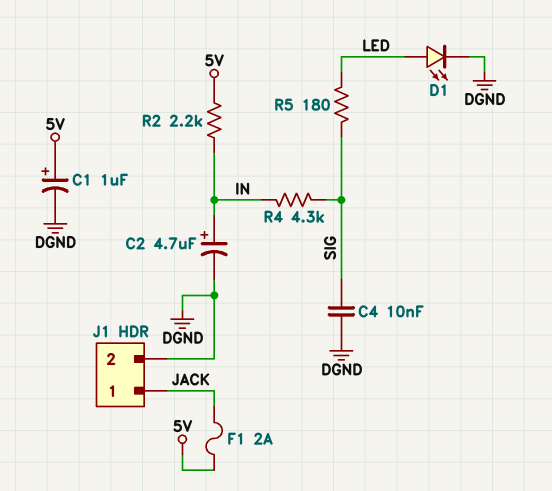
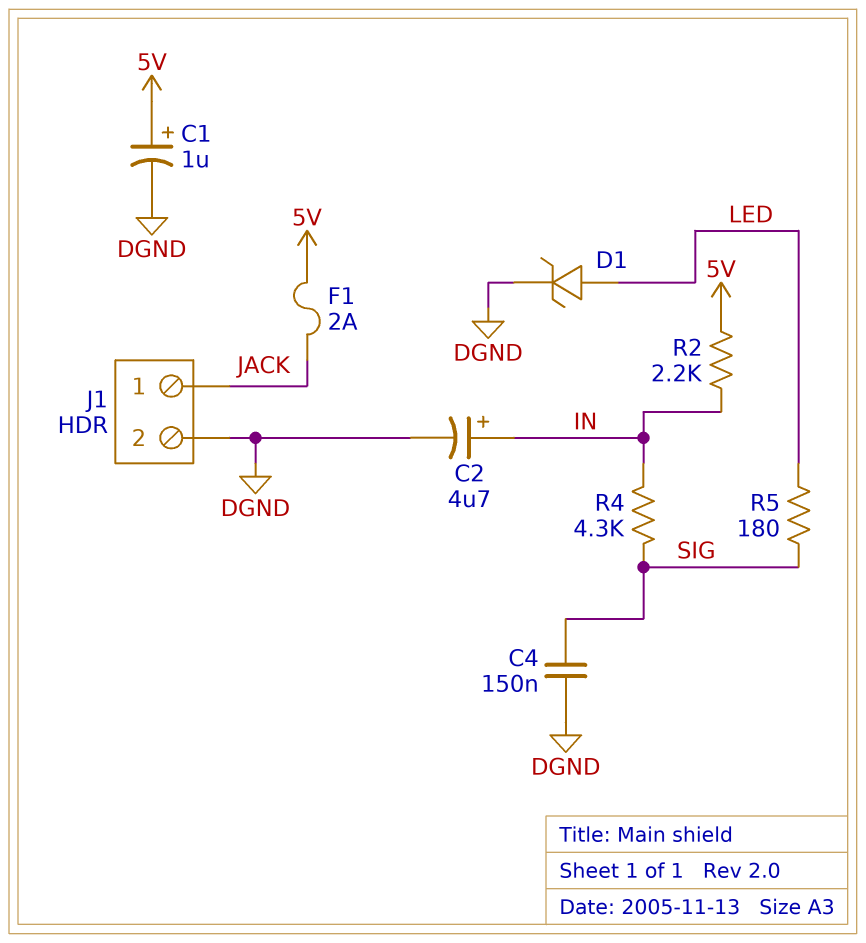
C4: 10nF (DGND, SIG) -> 150nF (DGND, SIG)
D1: LED (A LED, K DGND) -> zener (A LED, K DGND)

